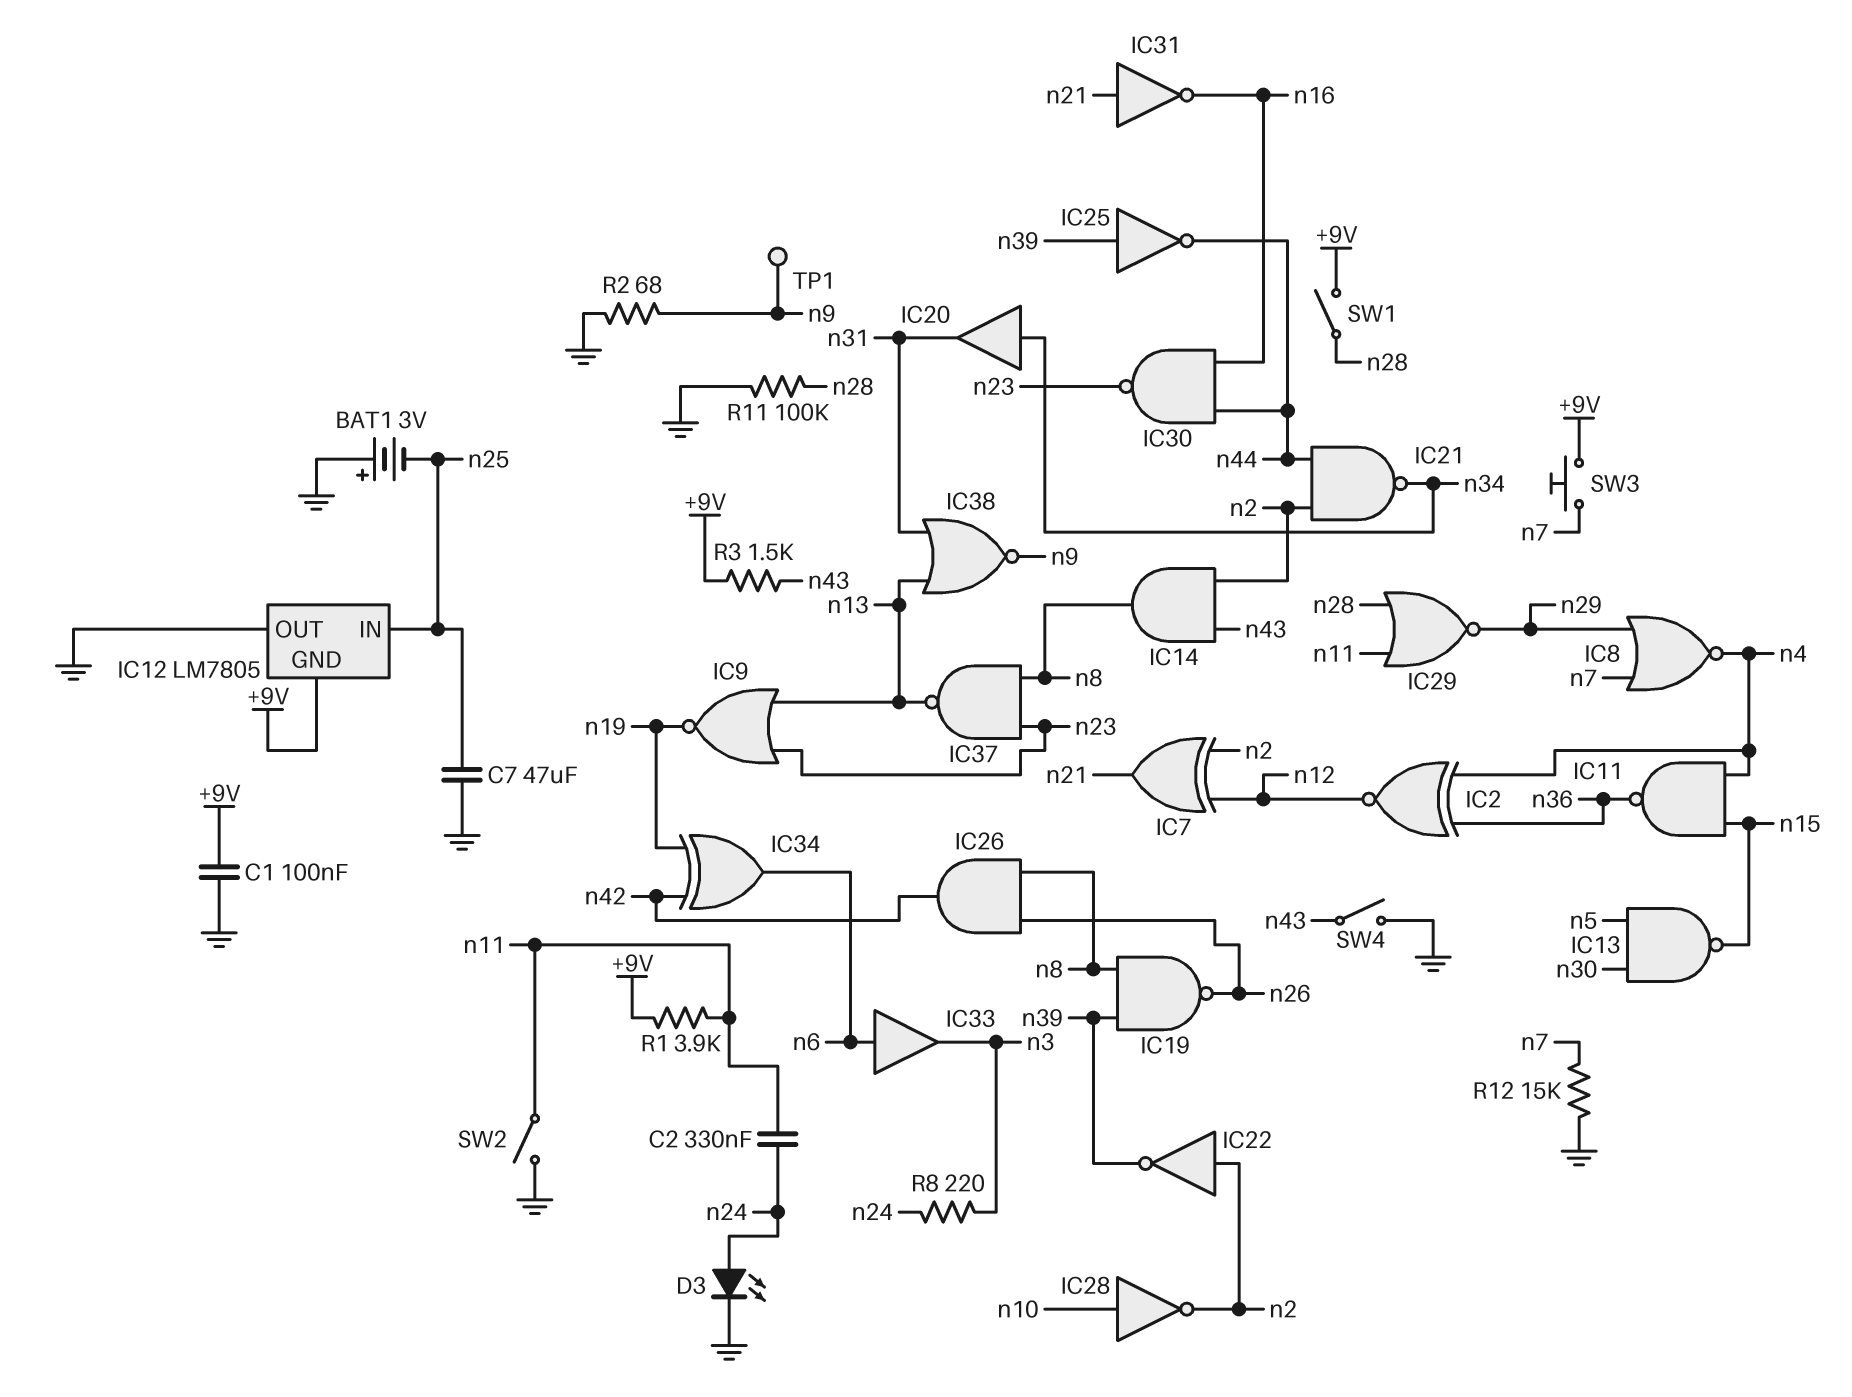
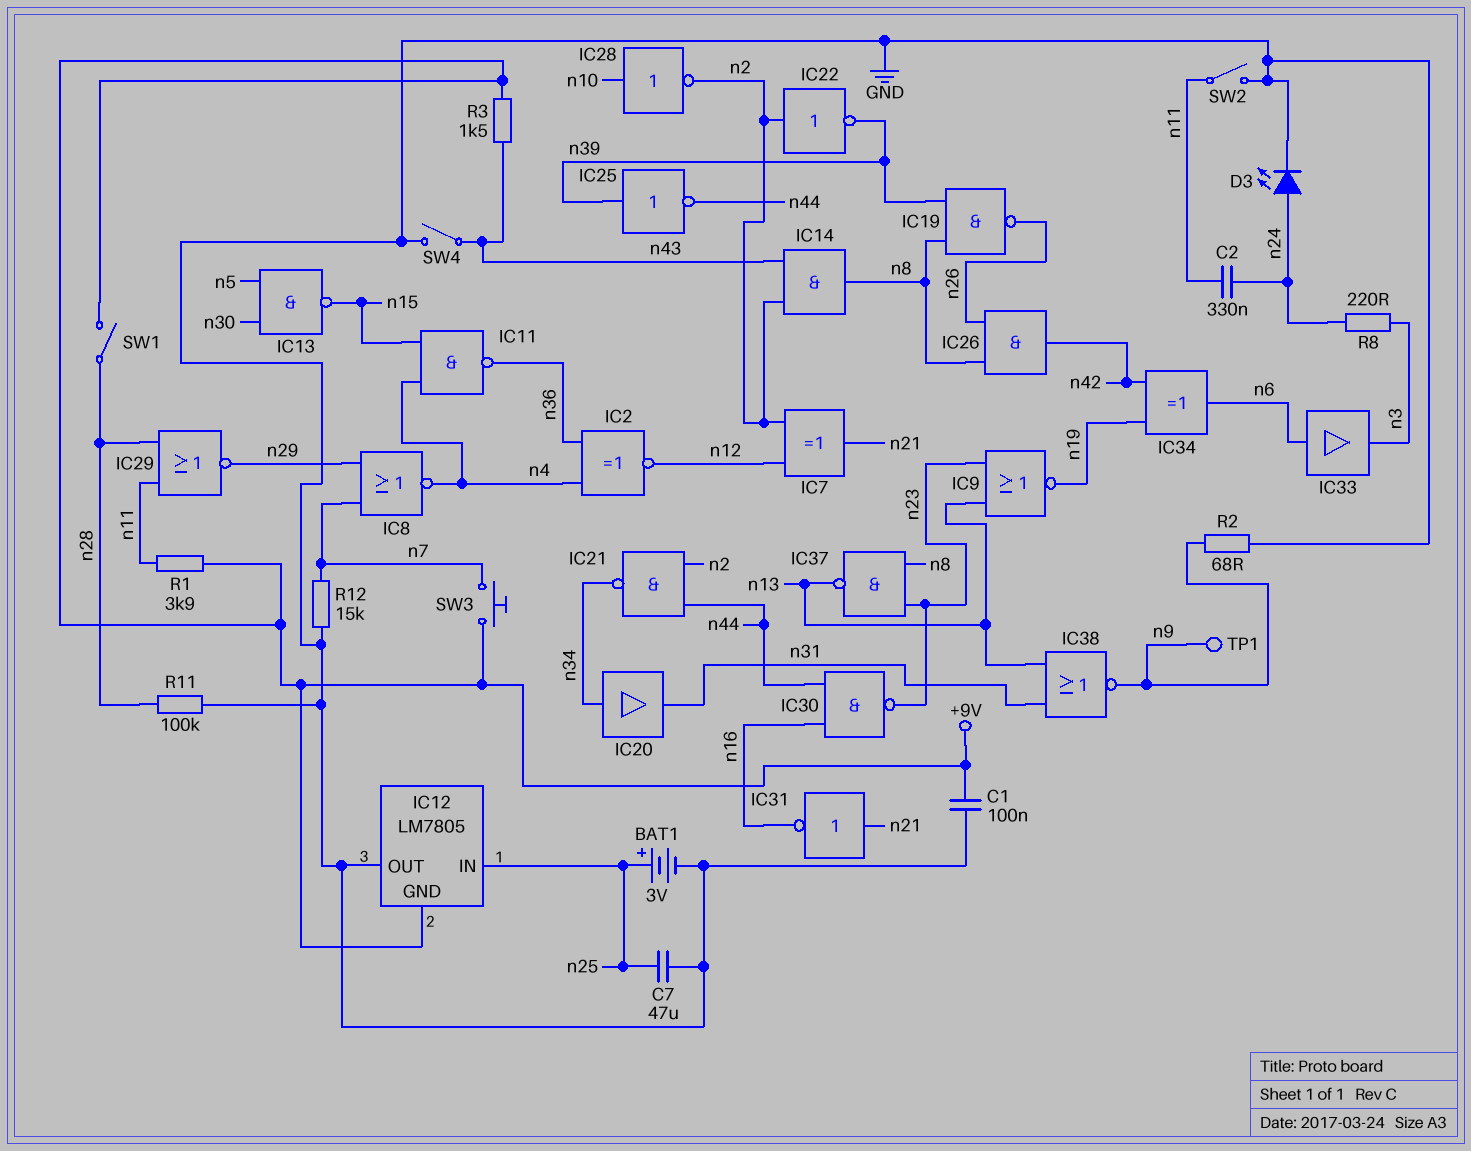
BAT1: 3V (plus GND, minus n25) -> 3V (plus n25, minus GND)

